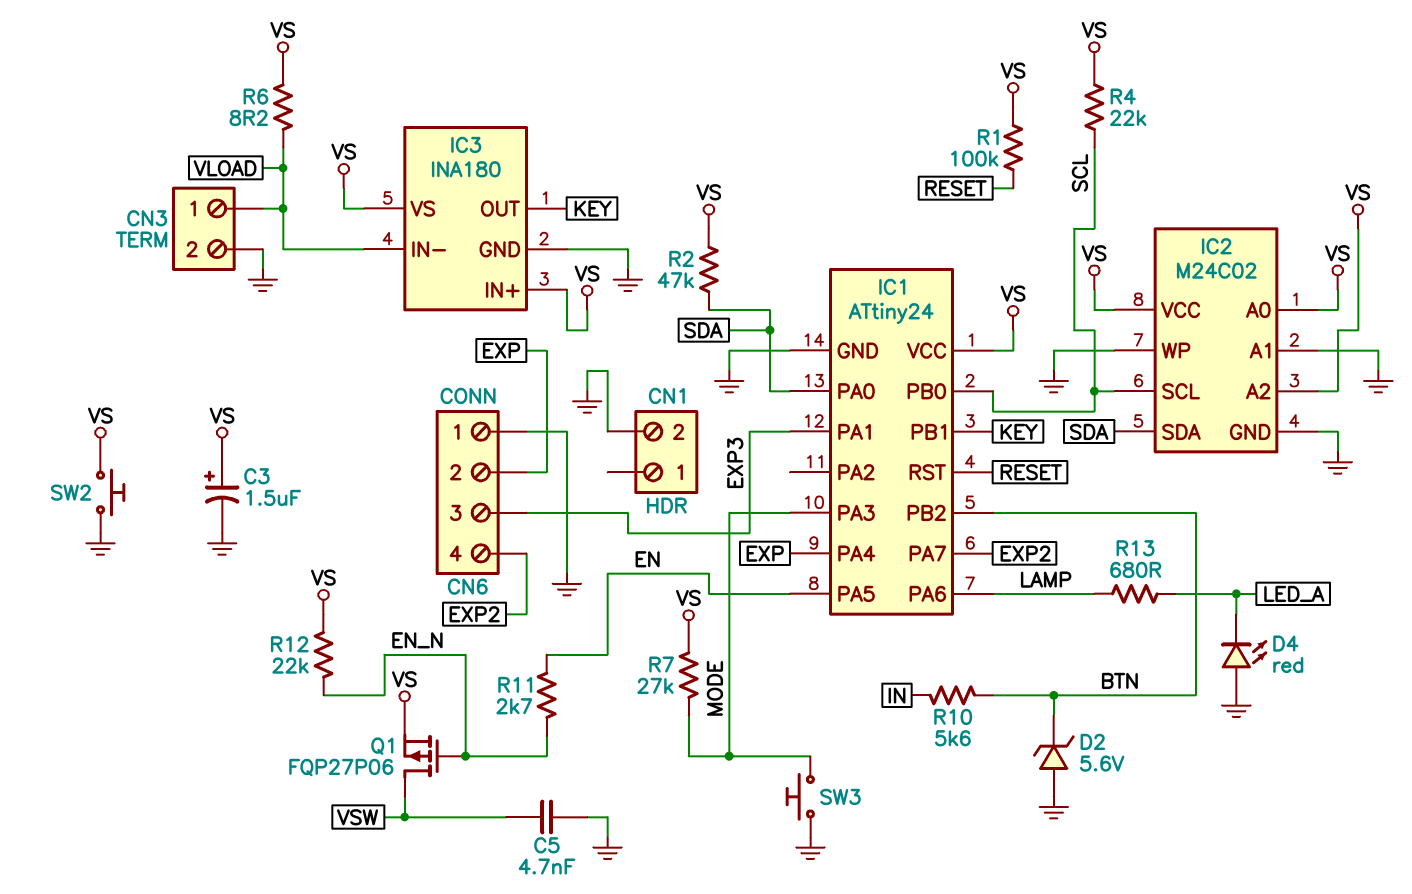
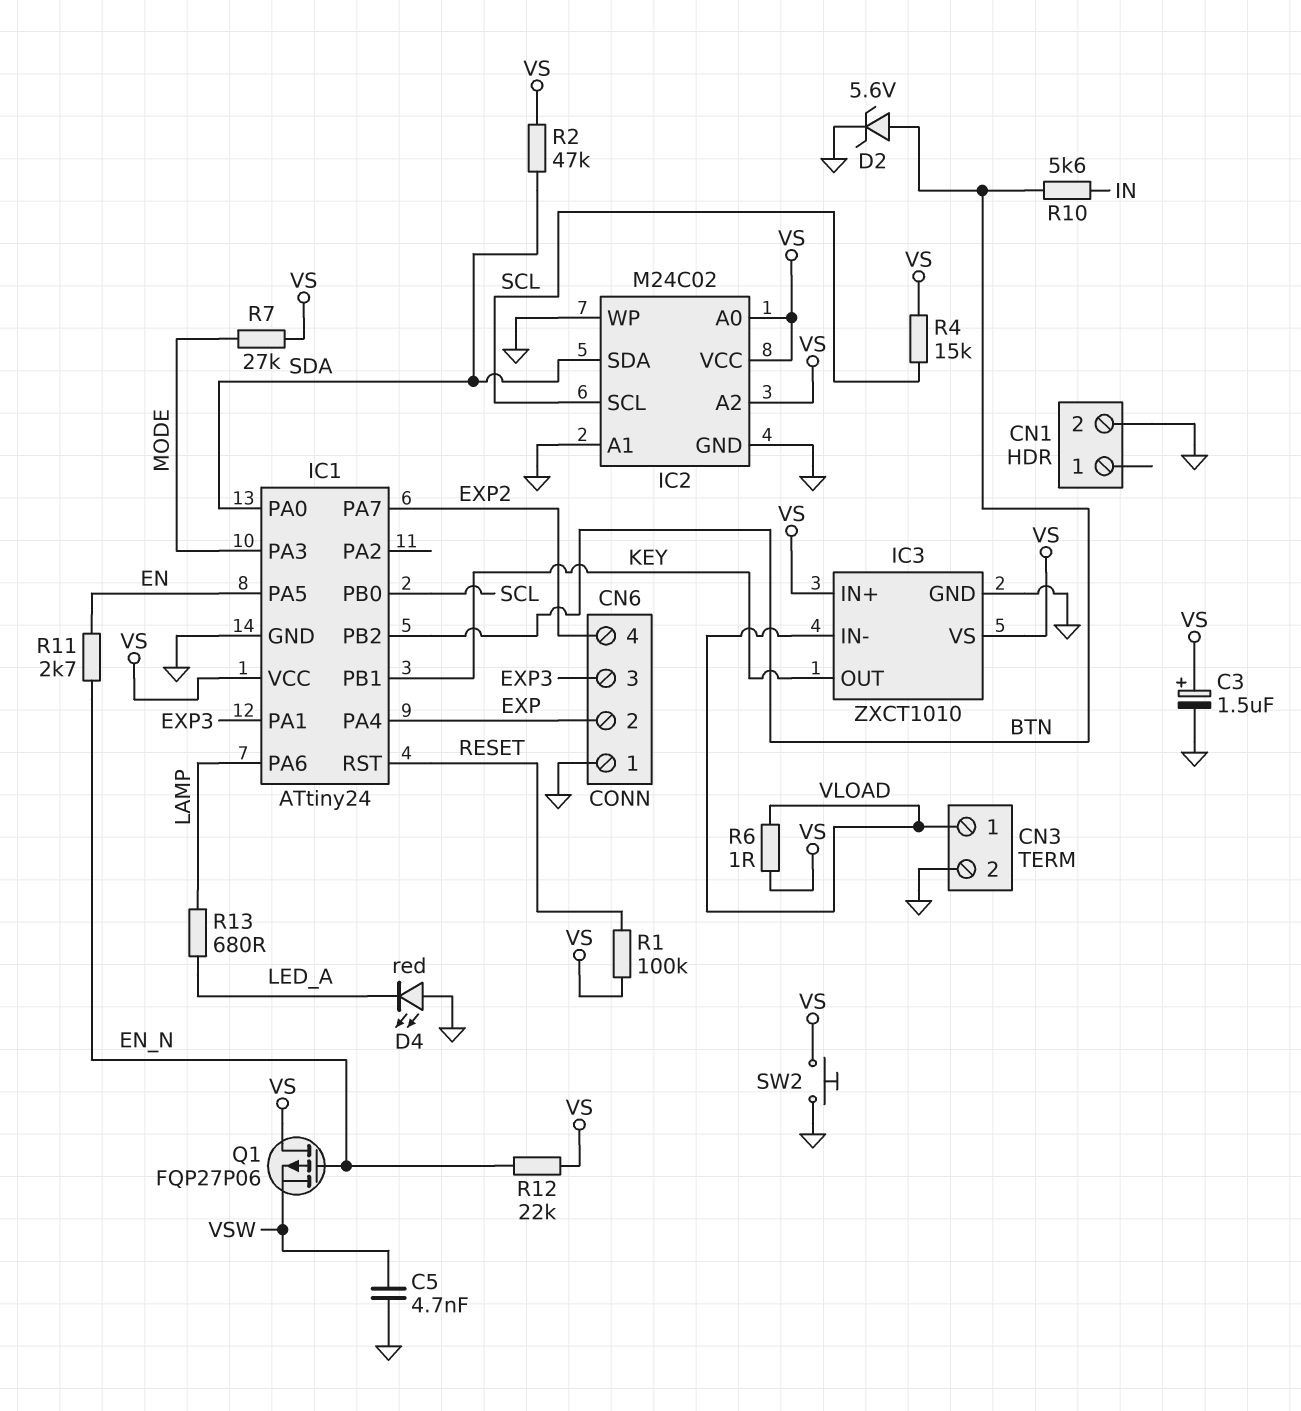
D2: zener 5.6V (A GND, K BTN) -> zener 5.6V (A BTN, K GND)
IC3: INA180 -> ZXCT1010
Q1: PMOS FQP27P06 (G EN_N, D VSW, S VS) -> PMOS FQP27P06 (G EN_N, D VS, S VSW)
R4: 22k (SCL, VS) -> 15k (SCL, VS)
R6: 8.2 (VLOAD, VS) -> 1 (VLOAD, VS)
SW3: button (GND, MODE) -> none

